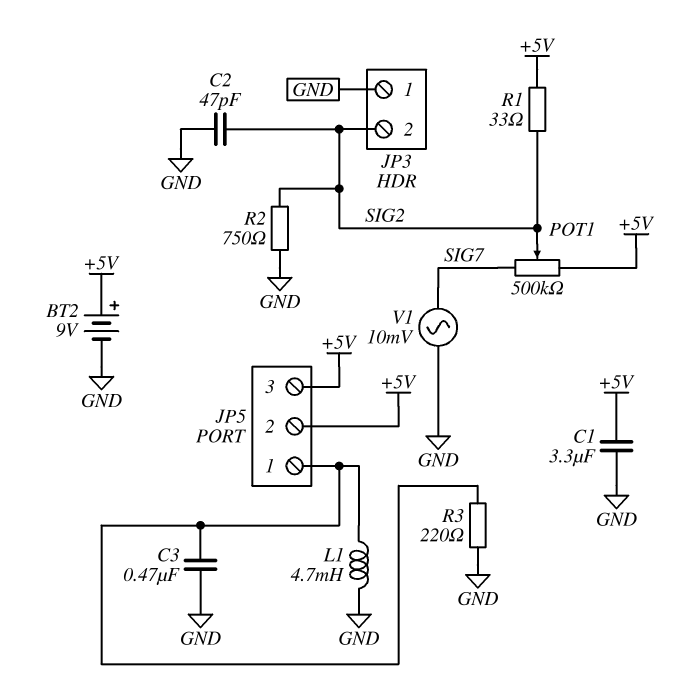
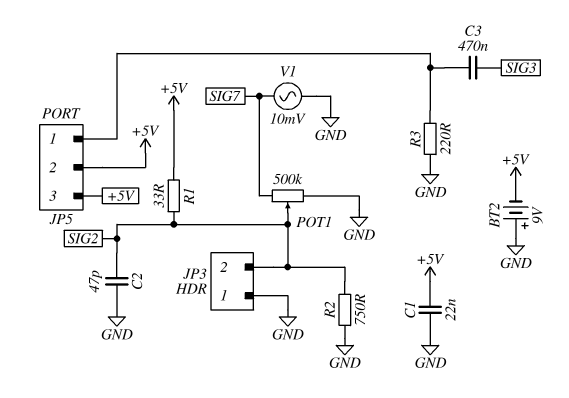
BT2: 9V (plus +5V, minus GND) -> 9V (plus GND, minus +5V)
C1: 3.3uF (+5V, GND) -> 22nF (+5V, GND)
C3: 470nF (GND, JP5/1) -> 470nF (JP5/1, SIG3)
L1: 4.7mH (GND, JP5/1) -> none
POT1: 500k (+5V, SIG7, wiper SIG2) -> 500k (GND, SIG7, wiper SIG2)

